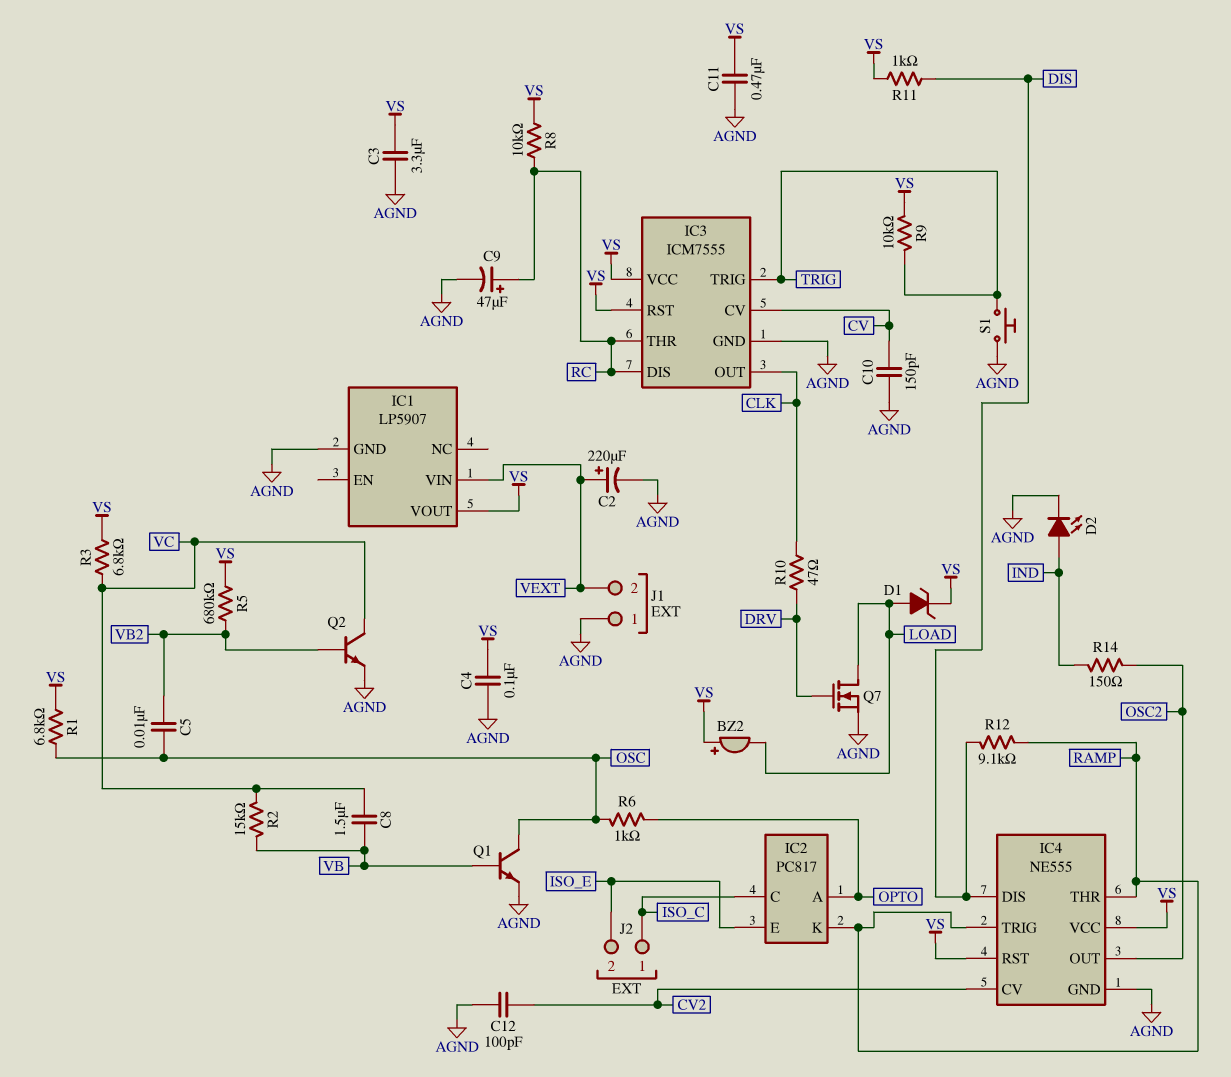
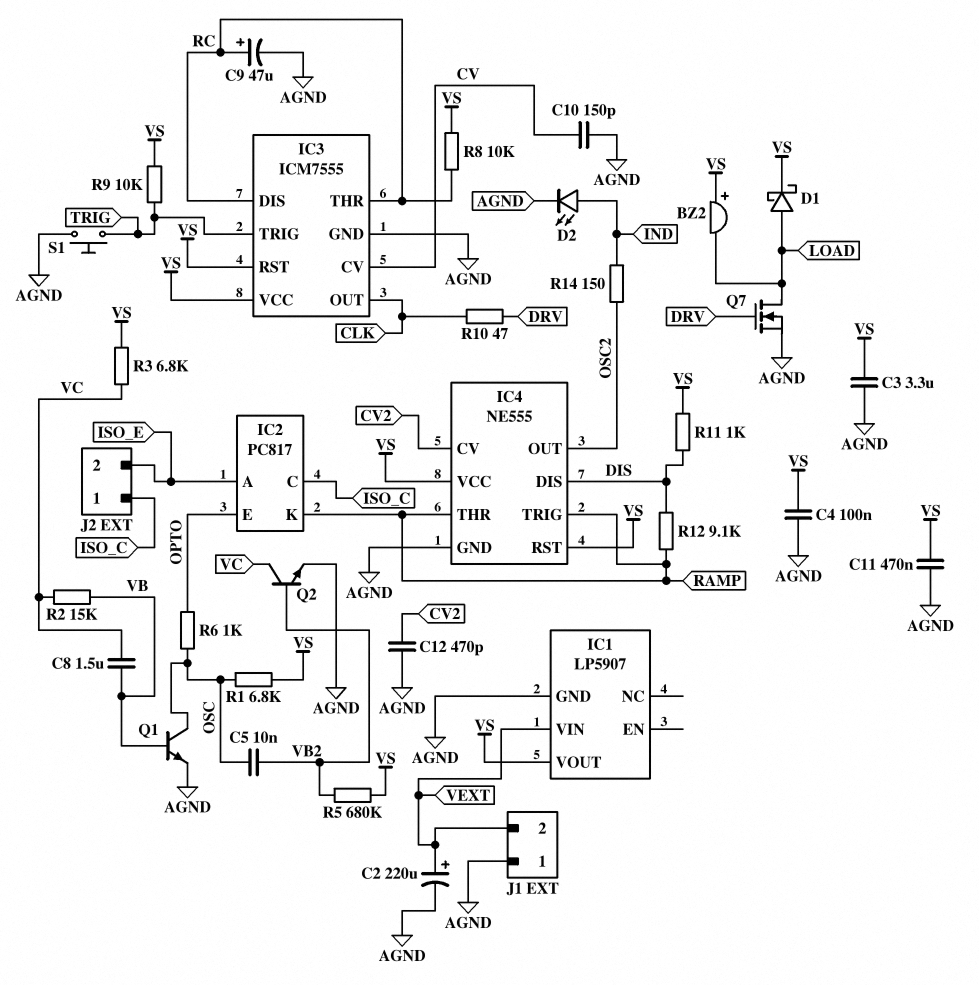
C12: 100pF (AGND, CV2) -> 470pF (AGND, CV2)
D1: zener (A LOAD, K VS) -> schottky (A LOAD, K VS)
IC2 pin A: OPTO -> ISO_E
IC2 pin E: ISO_E -> OPTO

